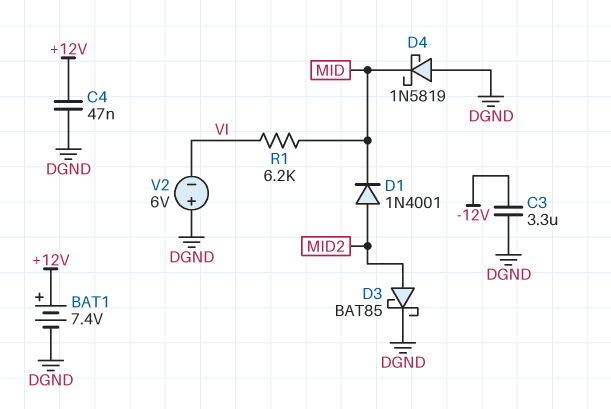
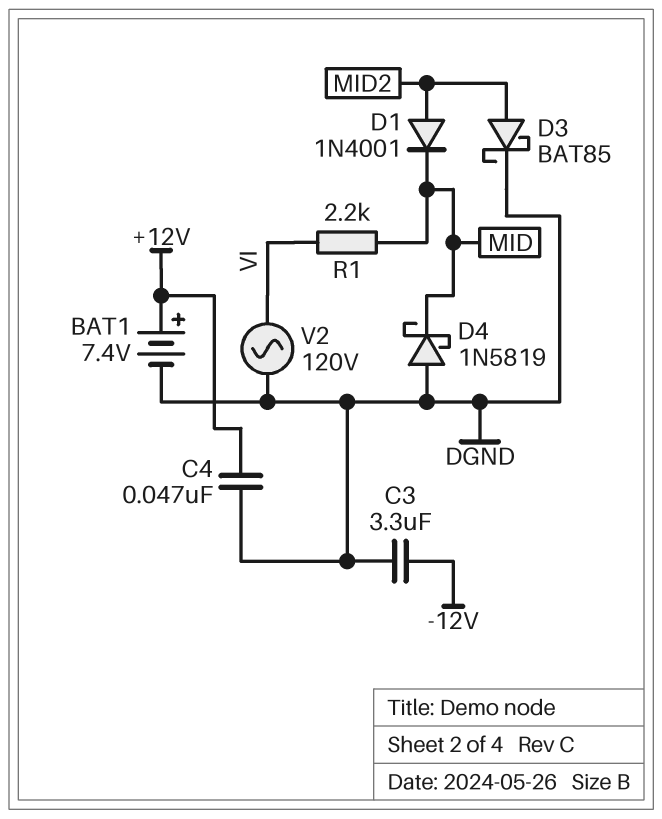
R1: 6.2k (MID, VI) -> 2.2k (MID, VI)
V2: 6V (plus DGND, minus VI) -> AC 120V (DGND, VI)

